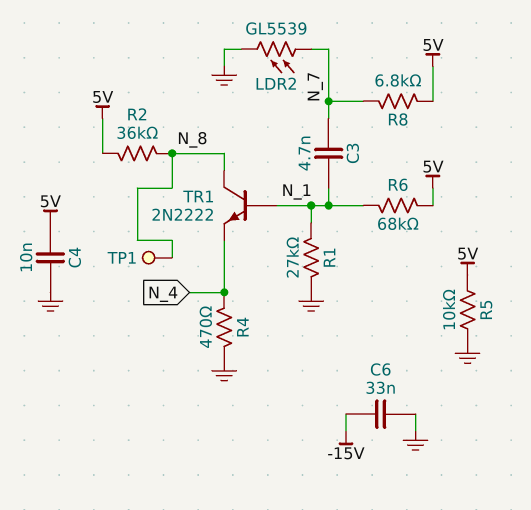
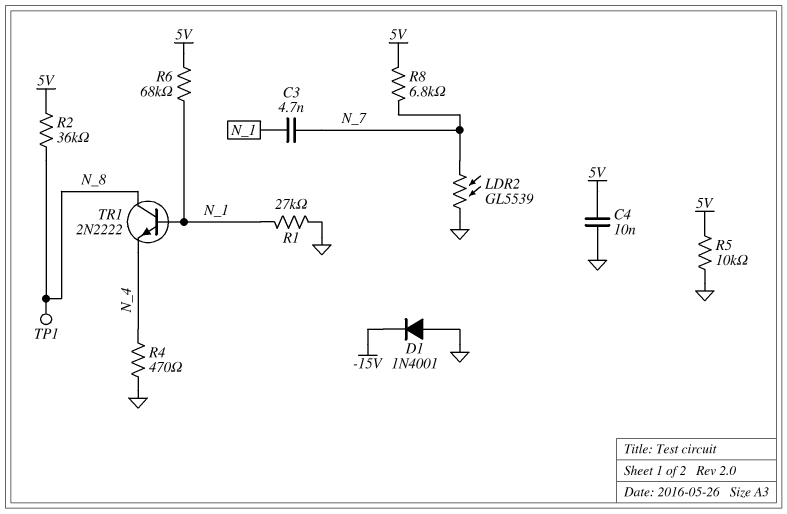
C6: 33nF (-15V, GND) -> none
D1: none -> diode 1N4001 (A GND, K -15V)

